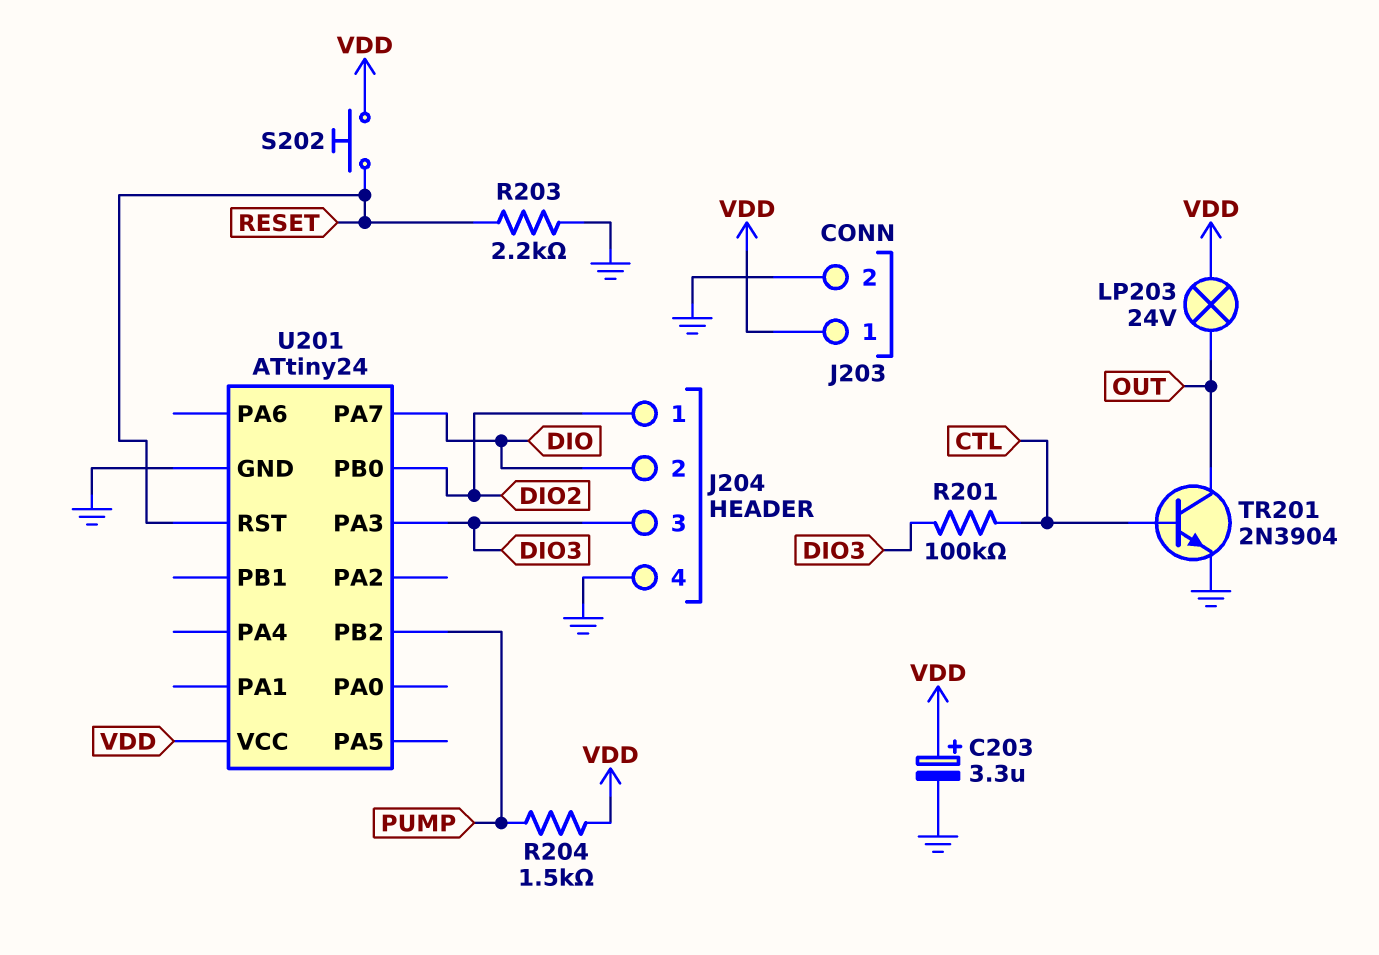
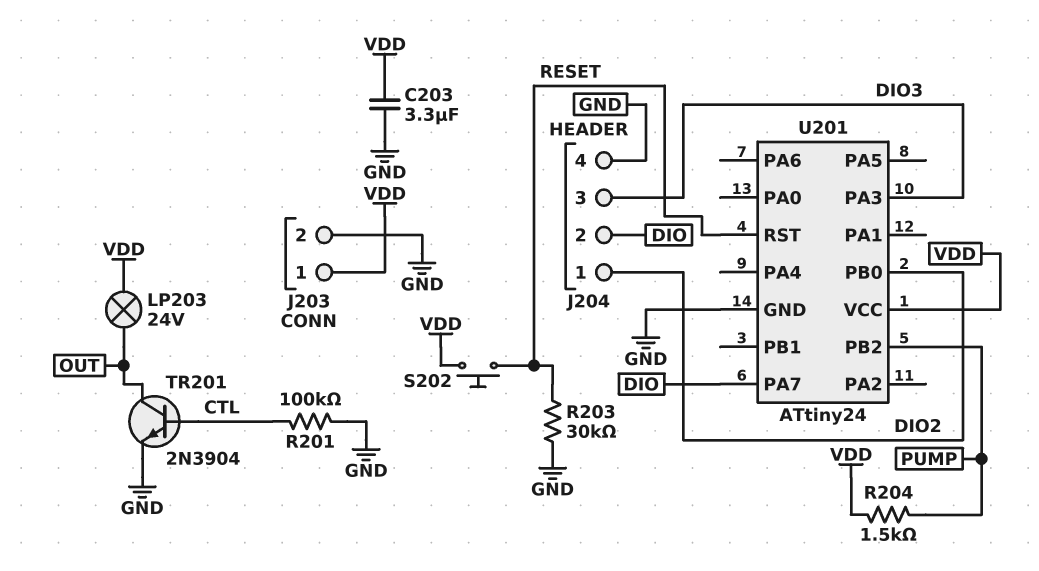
C203: 3.3uF (plus VDD, minus GND) -> 3.3uF (GND, VDD)
R201: 100k (CTL, DIO3) -> 100k (CTL, GND)
R203: 2.2k (GND, RESET) -> 30k (GND, RESET)

